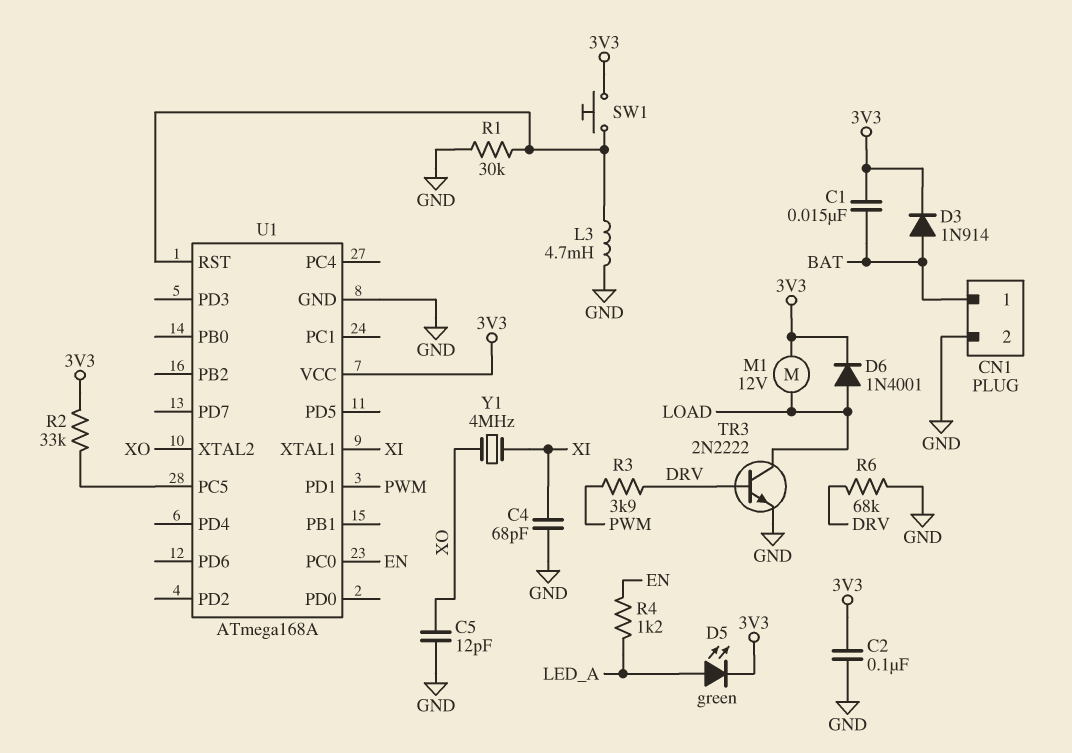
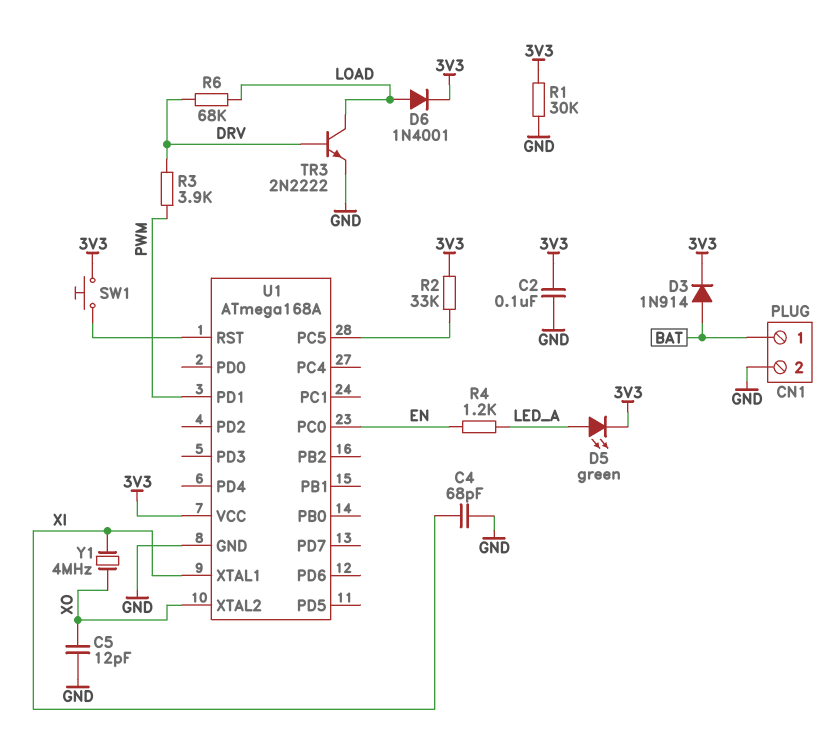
C1: 15nF (3V3, BAT) -> none
L3: 4.7mH (GND, U1/RST) -> none
M1: motor 12V (3V3, LOAD) -> none
R1: 30k (GND, U1/RST) -> 30k (3V3, GND)
R6: 68k (DRV, GND) -> 68k (DRV, LOAD)

